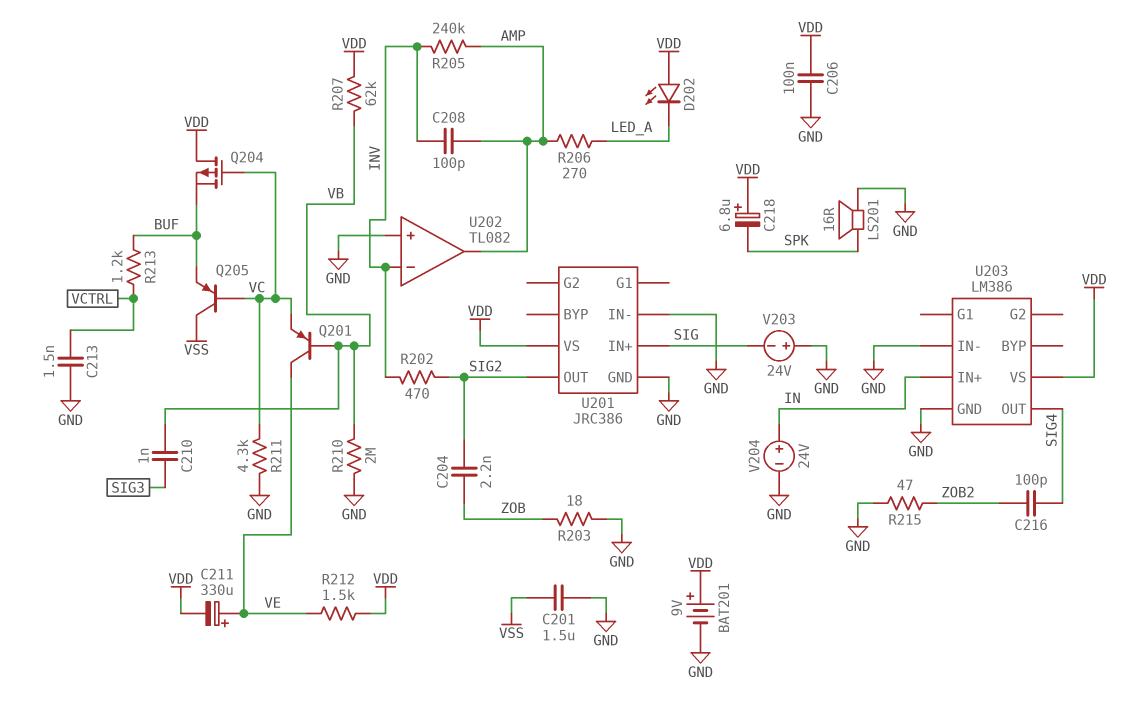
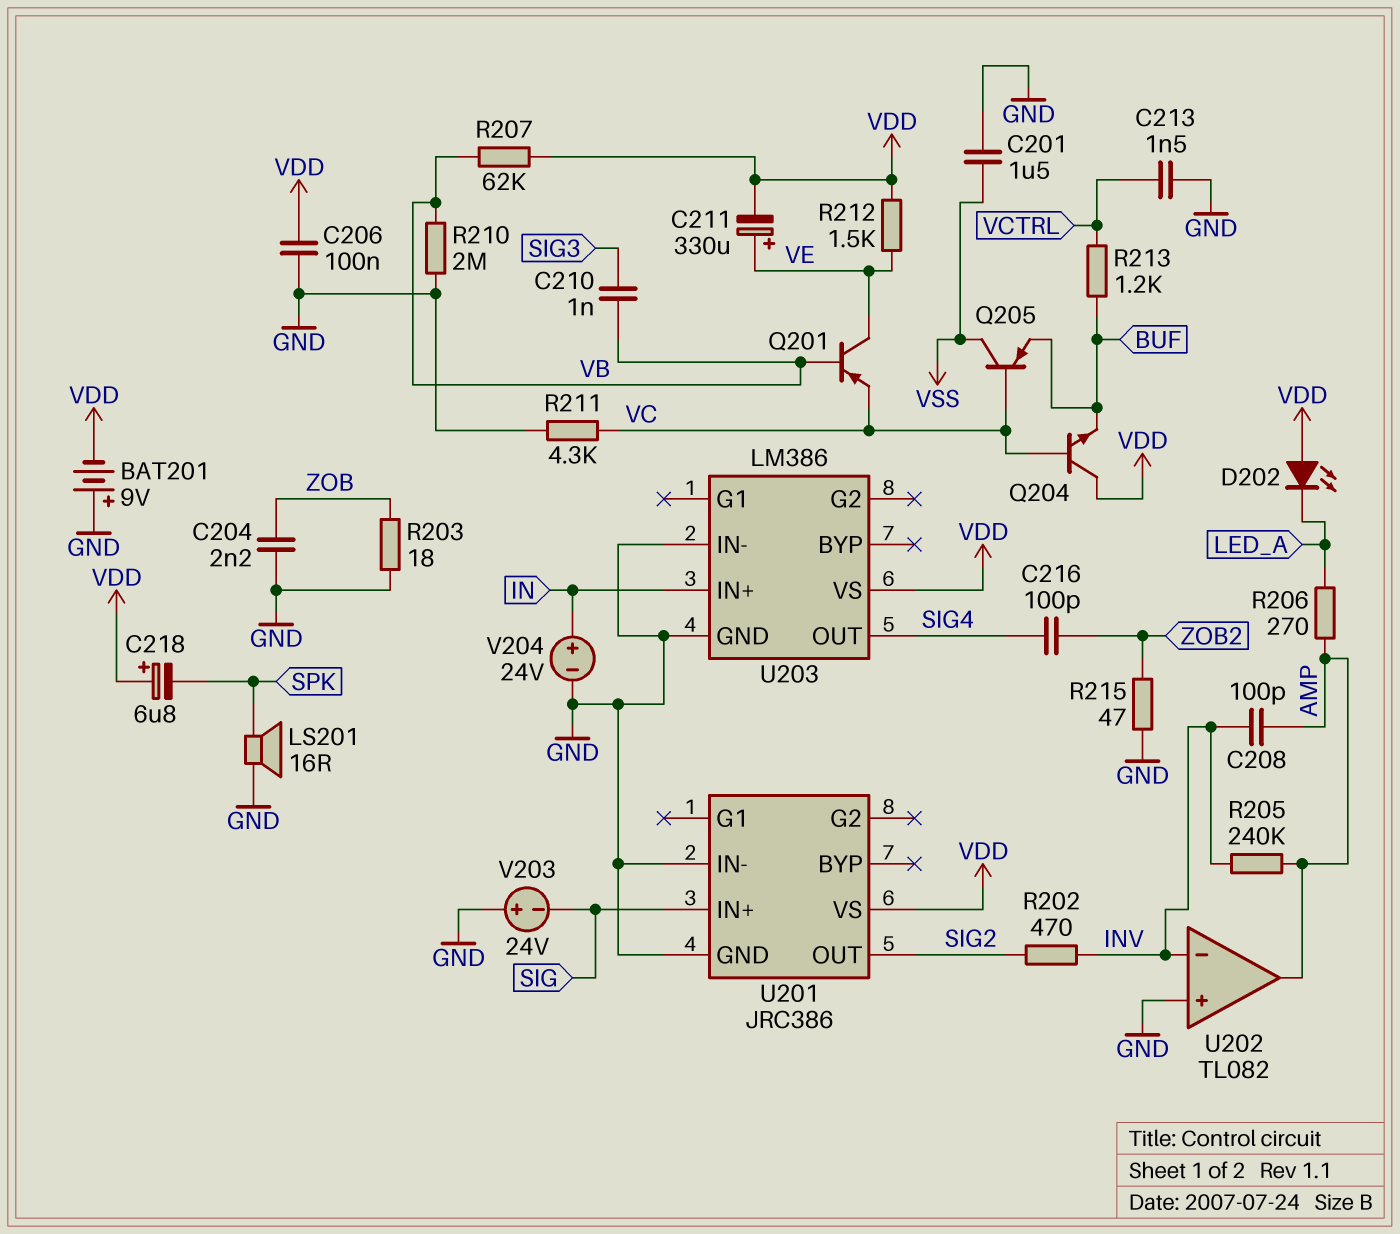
BAT201: 9V (plus VDD, minus GND) -> 9V (plus GND, minus VDD)
C204: 2.2nF (SIG2, ZOB) -> 2.2nF (GND, ZOB)
Q204: PMOS (G VC, D VDD, S BUF) -> NPN (B VC, C VDD, E BUF)

